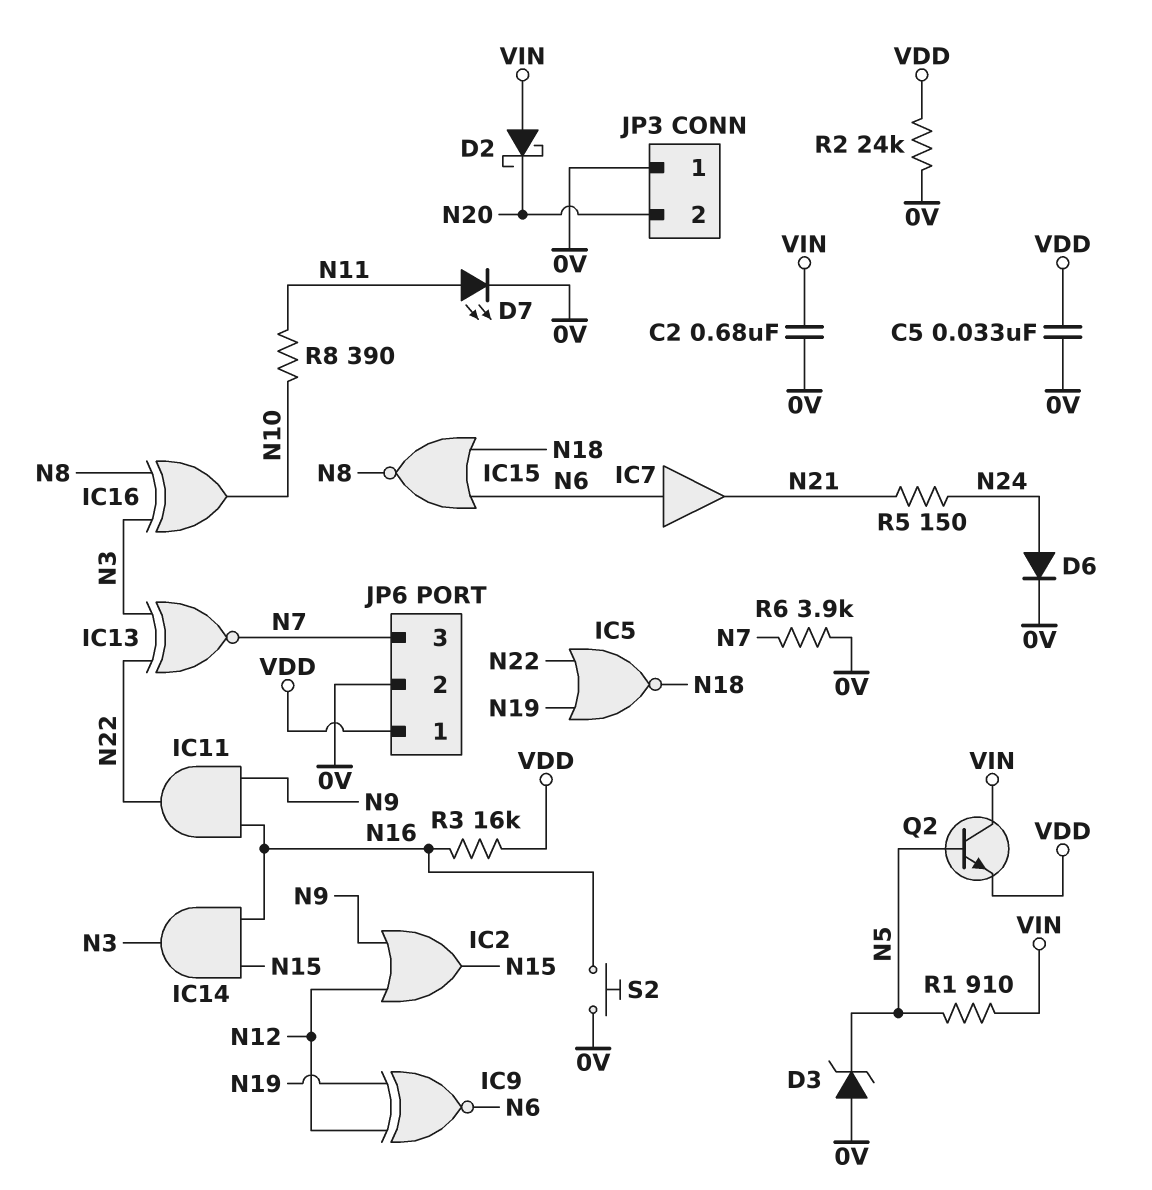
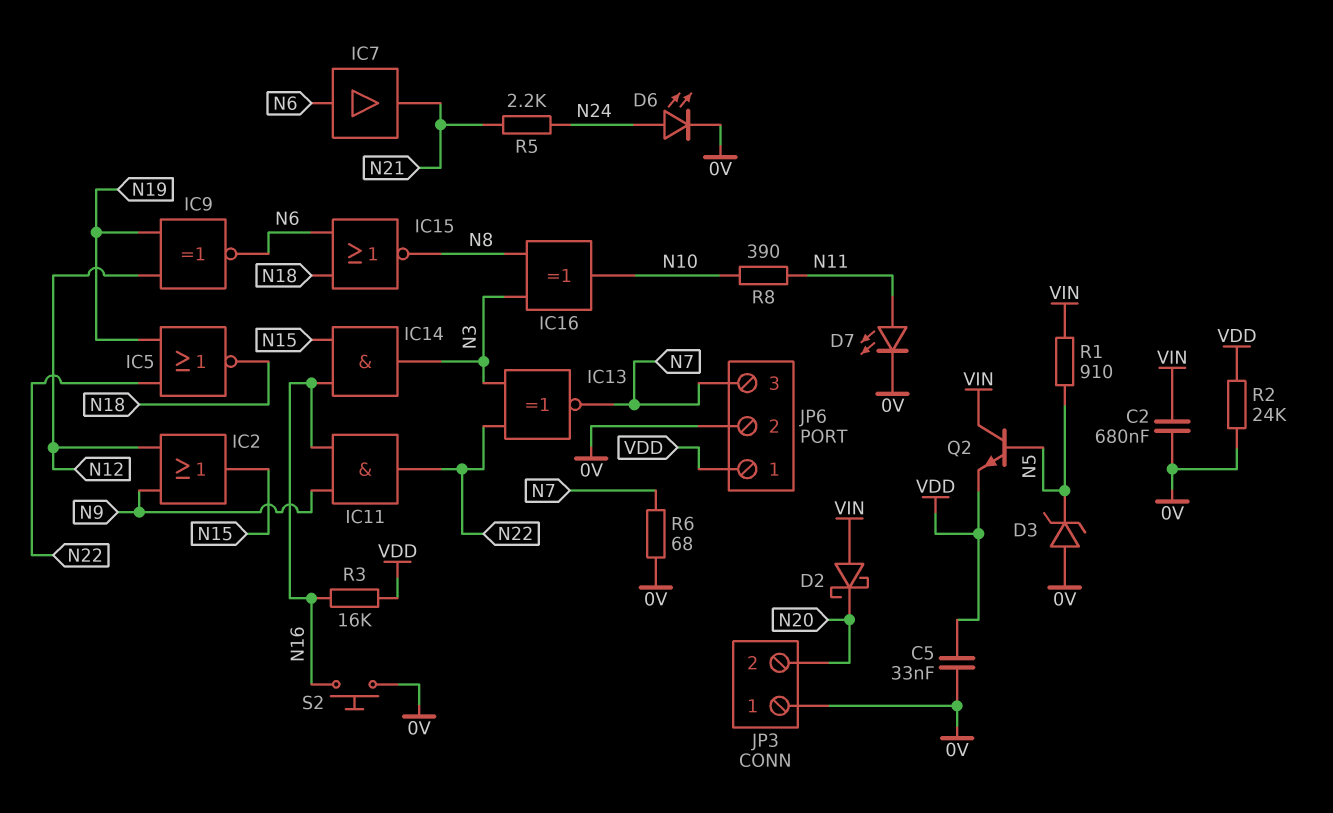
D6: diode (A N24, K 0V) -> LED (A N24, K 0V)
R5: 150 (N21, N24) -> 2.2k (N21, N24)
R6: 3.9k (0V, N7) -> 68 (0V, N7)

